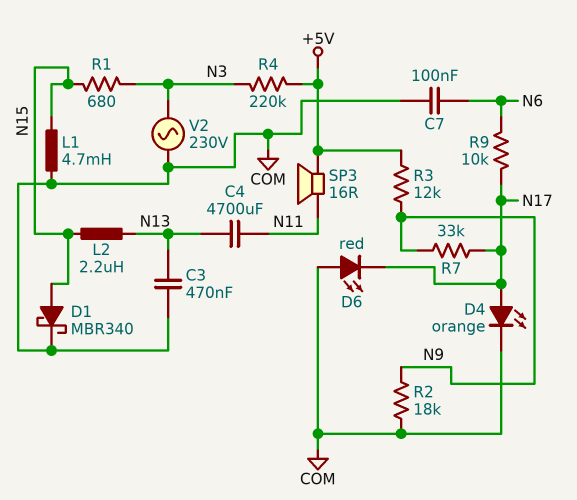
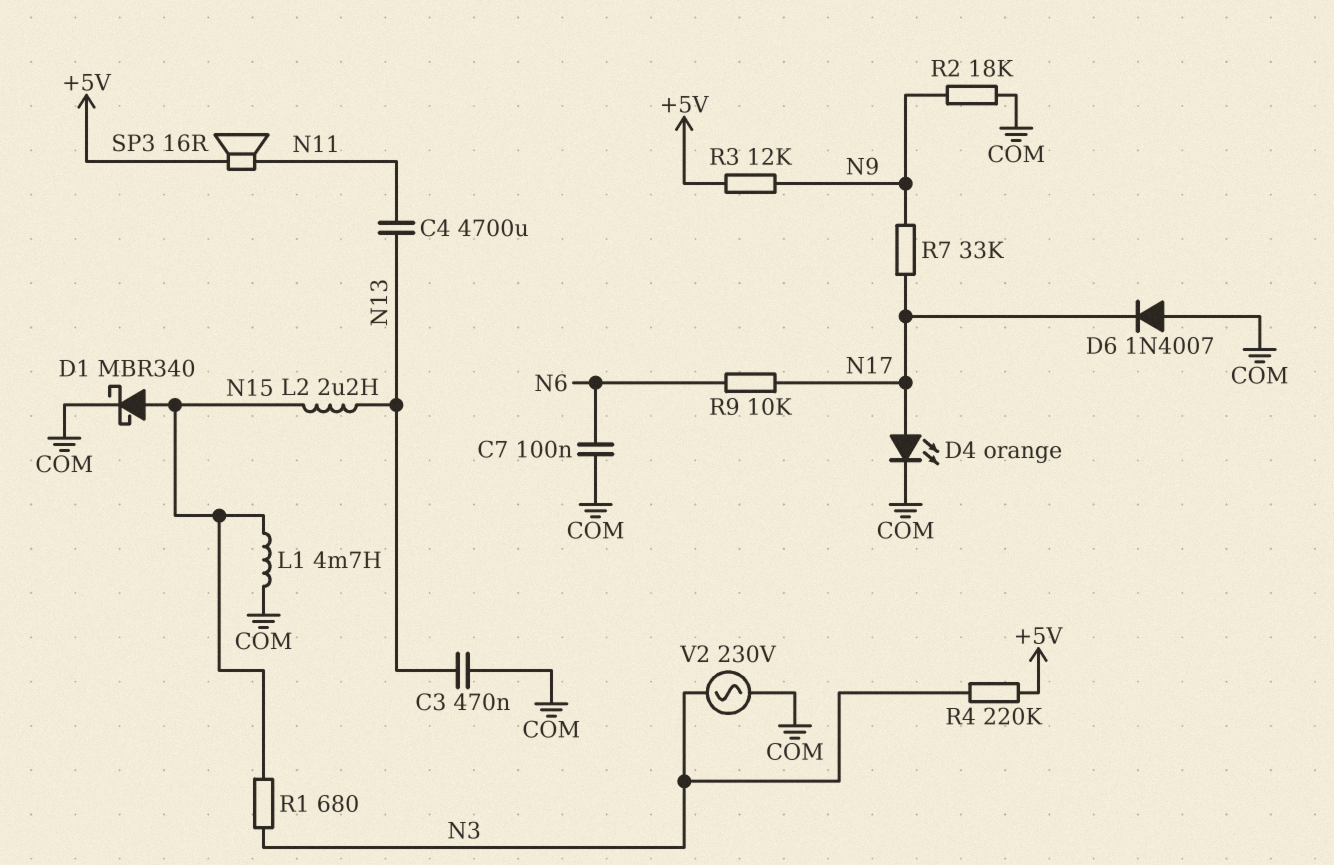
D6: LED red (A COM, K N17) -> diode 1N4007 (A COM, K N17)

